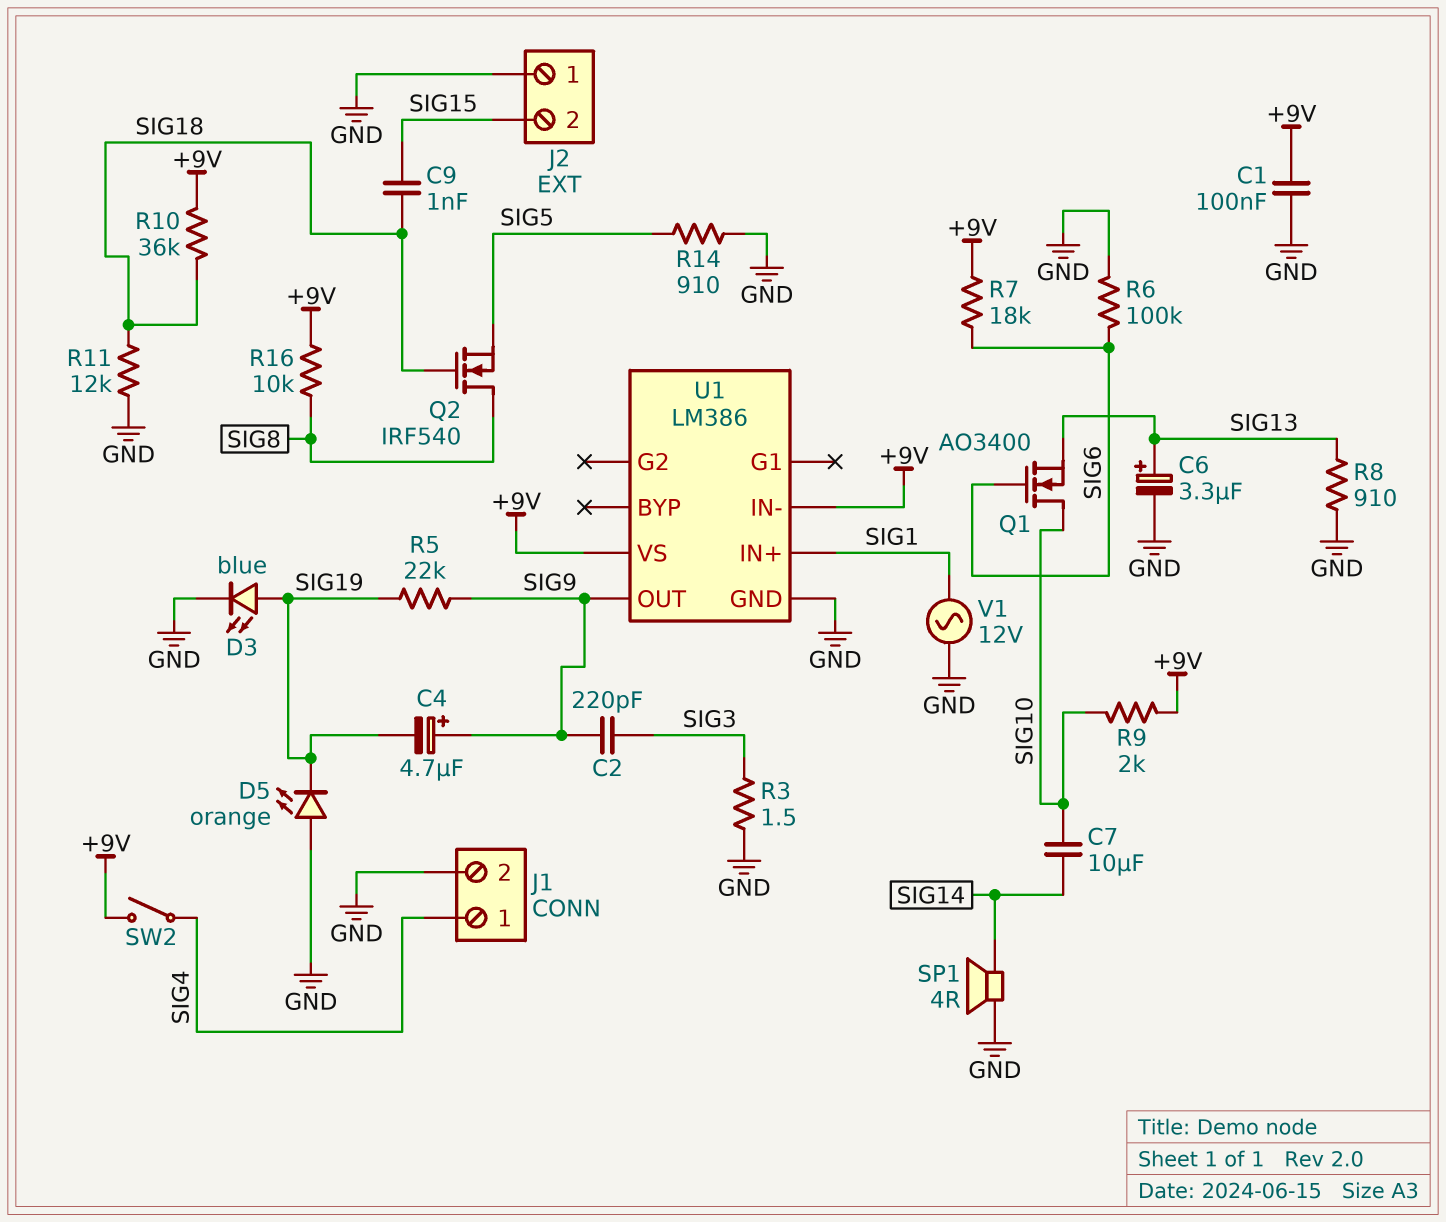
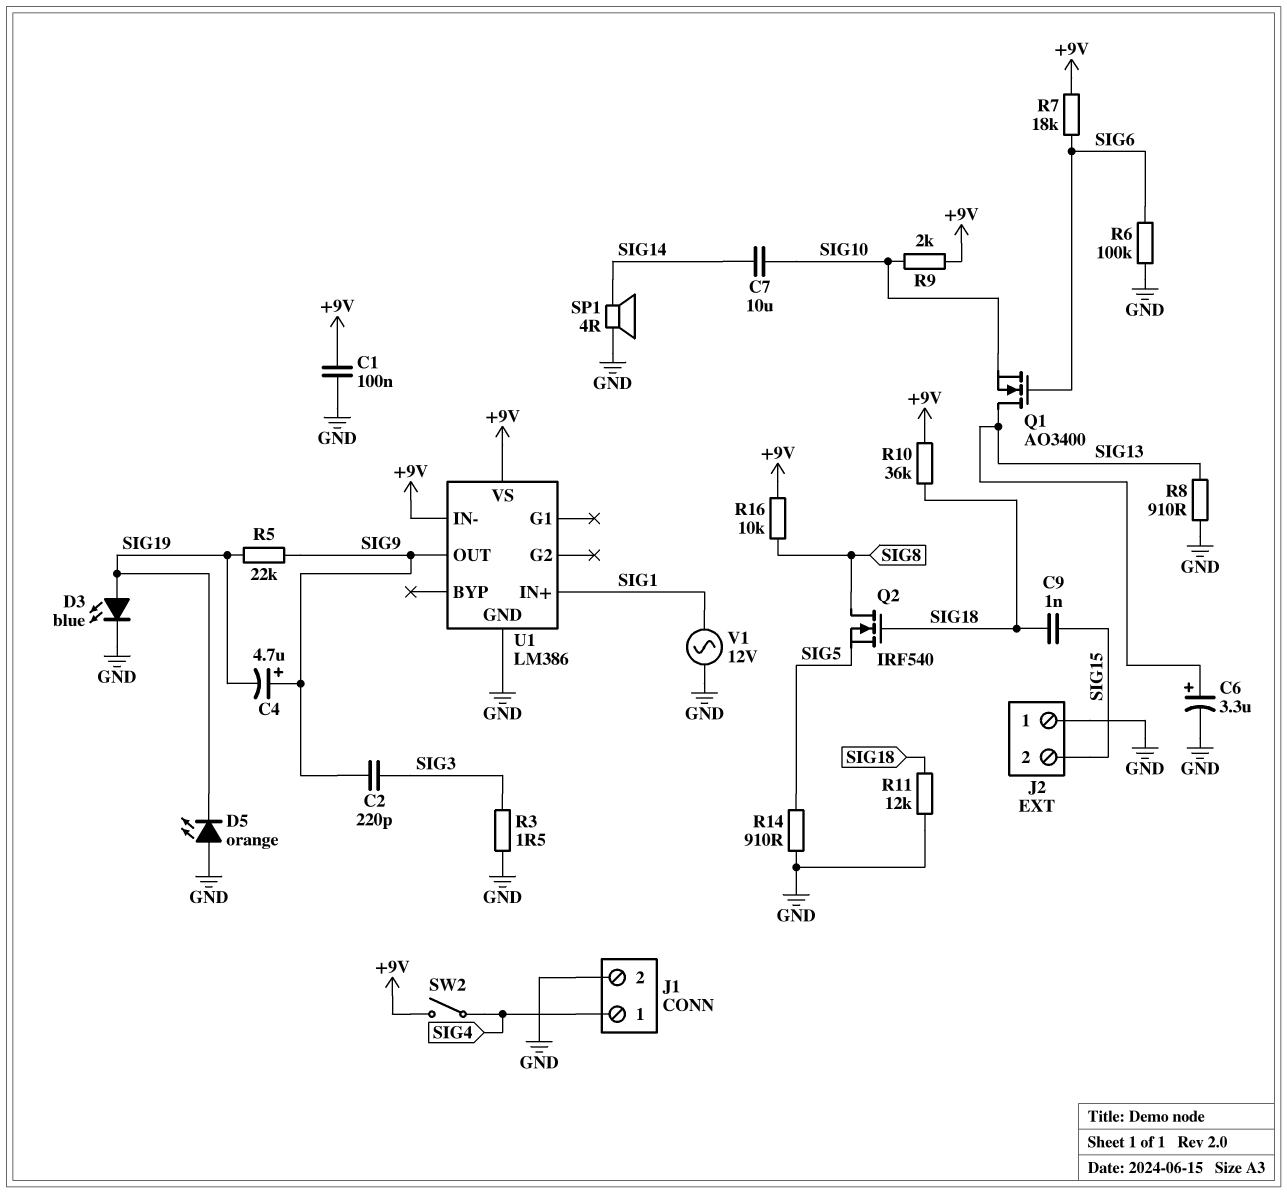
Q1: NMOS AO3400 (G SIG6, D SIG10, S SIG13) -> NMOS AO3400 (G SIG6, D SIG13, S SIG10)

